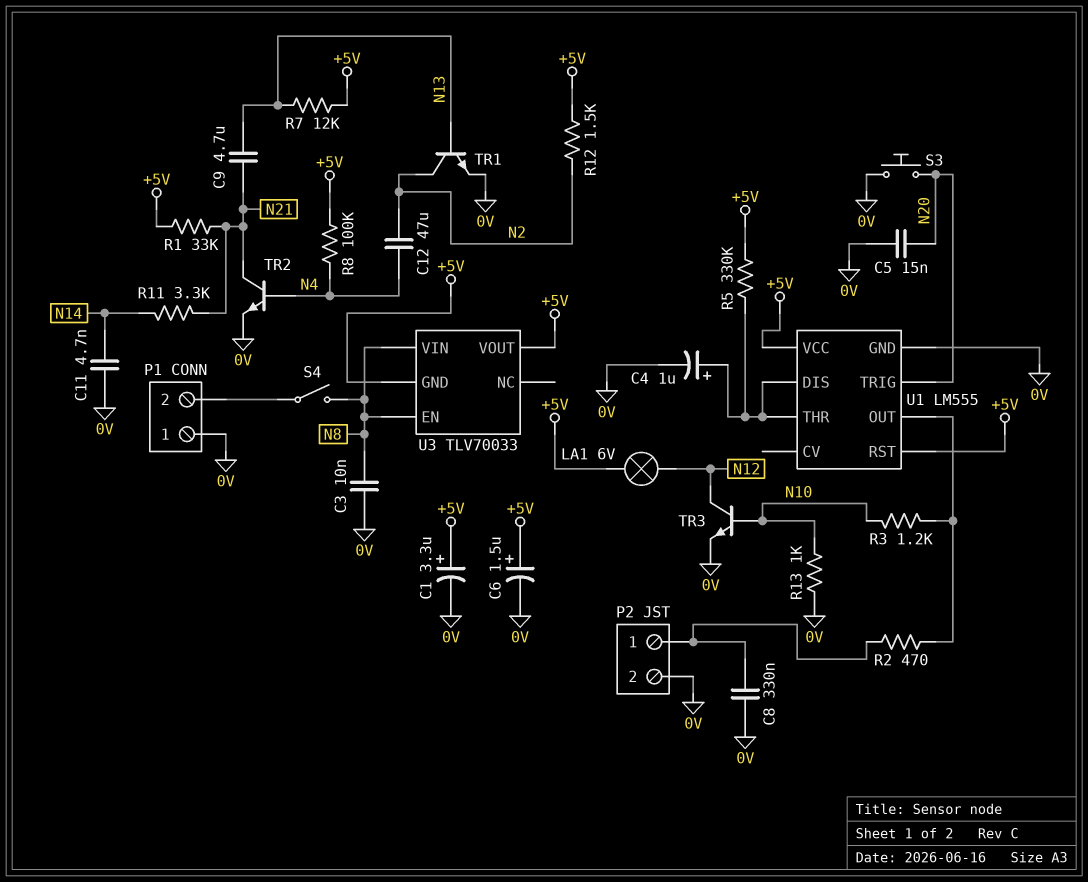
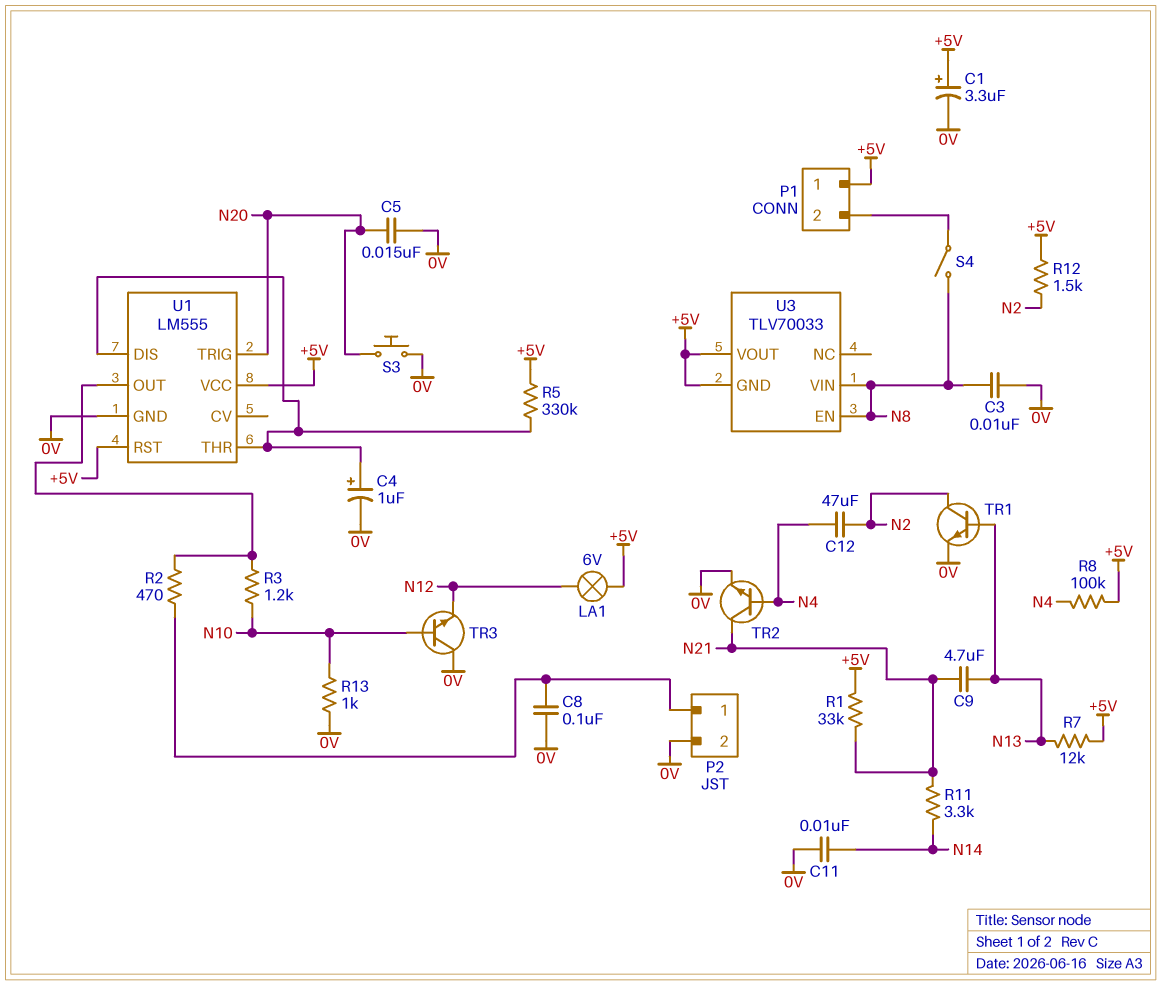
C6: 1.5uF (plus +5V, minus 0V) -> none
C8: 330nF (0V, P2/1) -> 100nF (0V, P2/1)
C11: 4.7nF (0V, N14) -> 10nF (0V, N14)
P1 pin 1: 0V -> +5V
TR3: NPN (B N10, C N12, E 0V) -> NPN (B N10, C 0V, E N12)

